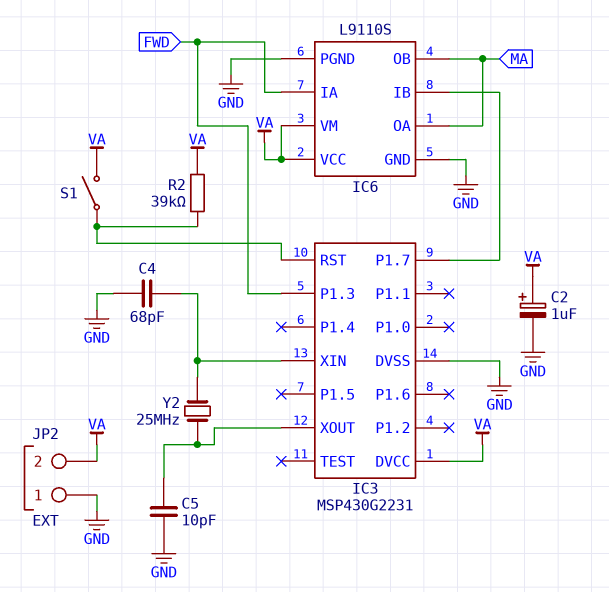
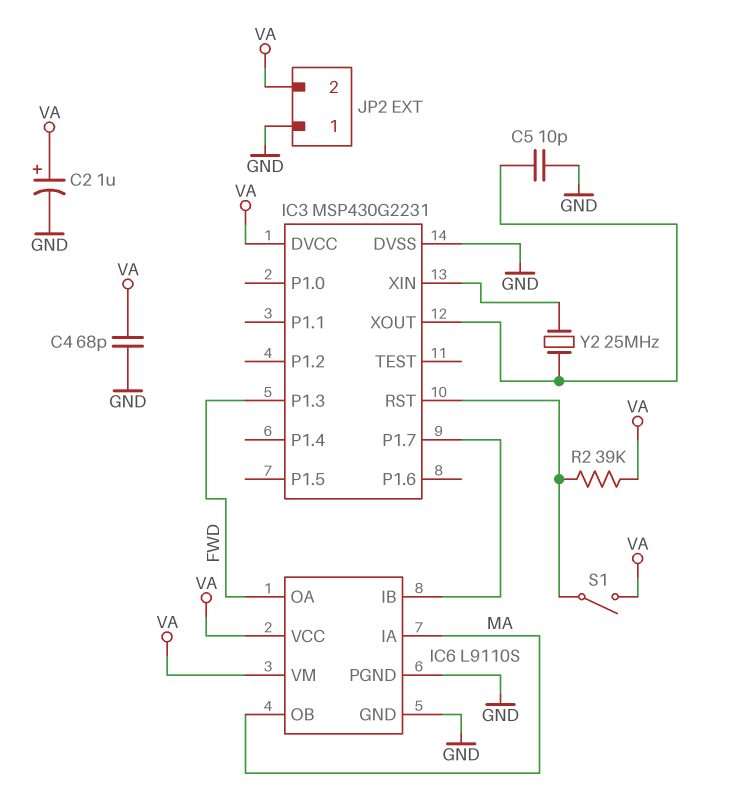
C4: 68pF (GND, IC3/XIN) -> 68pF (GND, VA)
IC6 pin IA: FWD -> MA
IC6 pin OA: MA -> FWD

